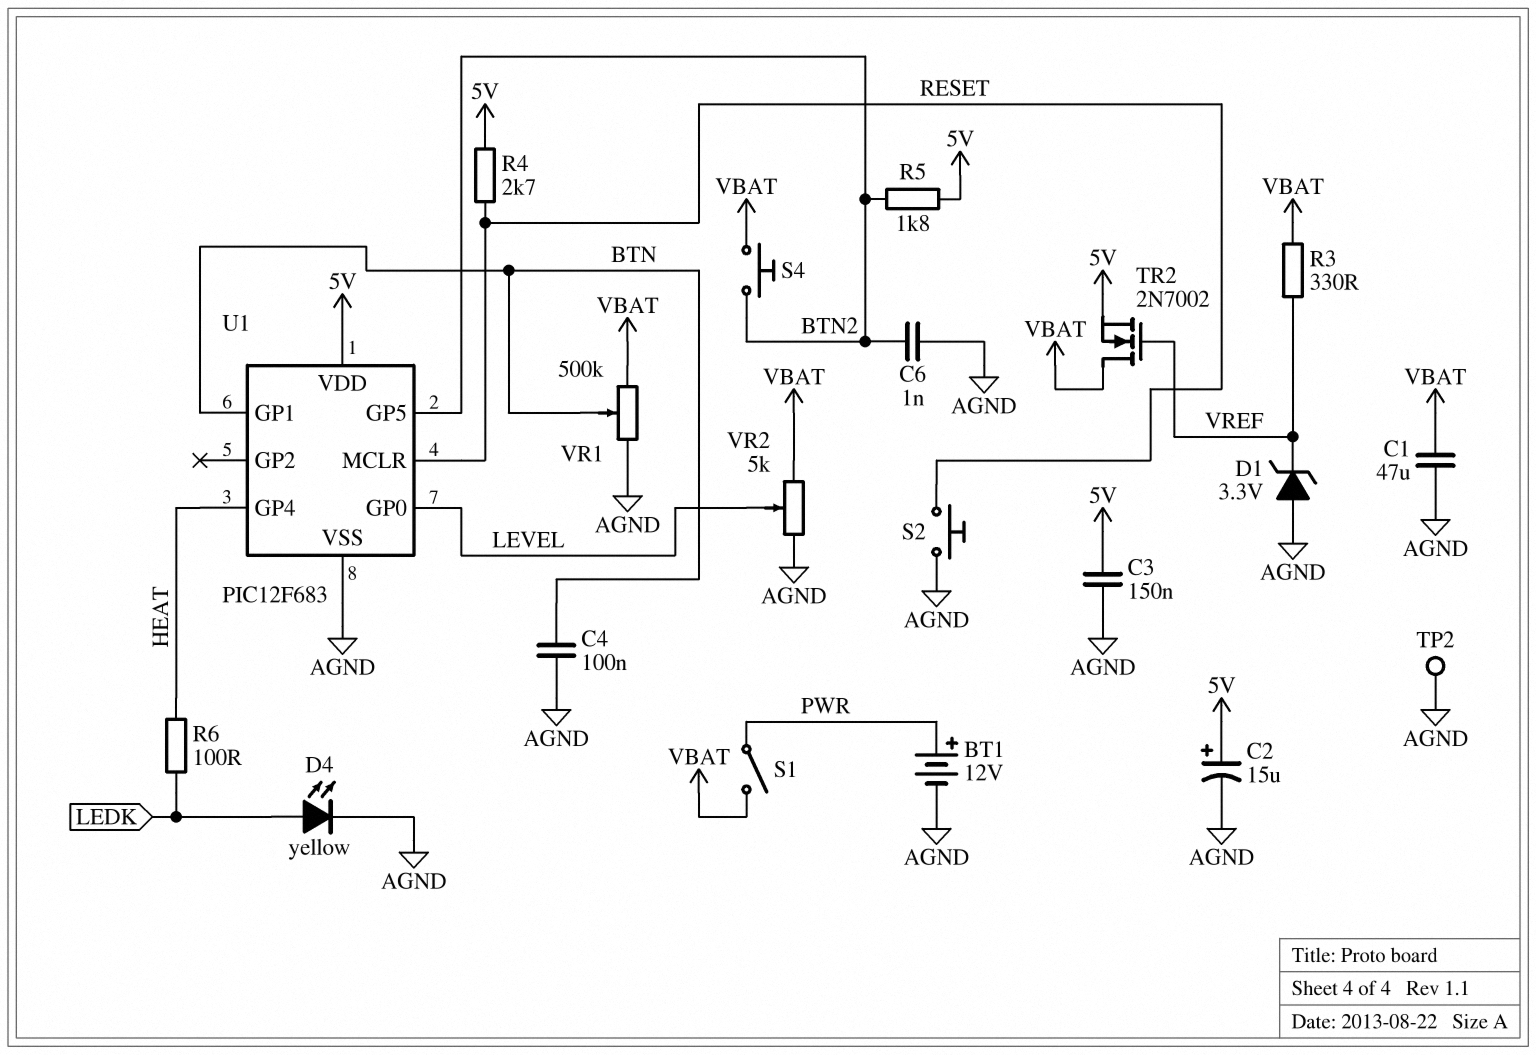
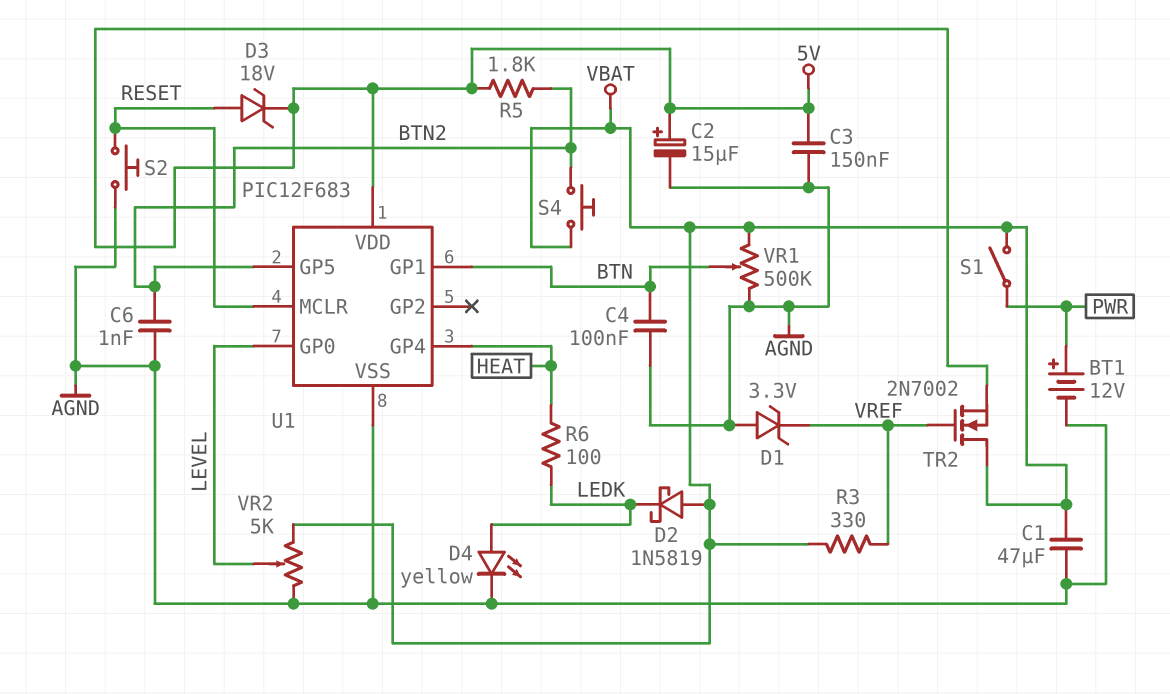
D2: none -> schottky 1N5819 (A VBAT, K LEDK)
D3: none -> zener 18V (A RESET, K 5V)
R4: 2.7k (5V, RESET) -> none
TP2: test point (AGND) -> none

